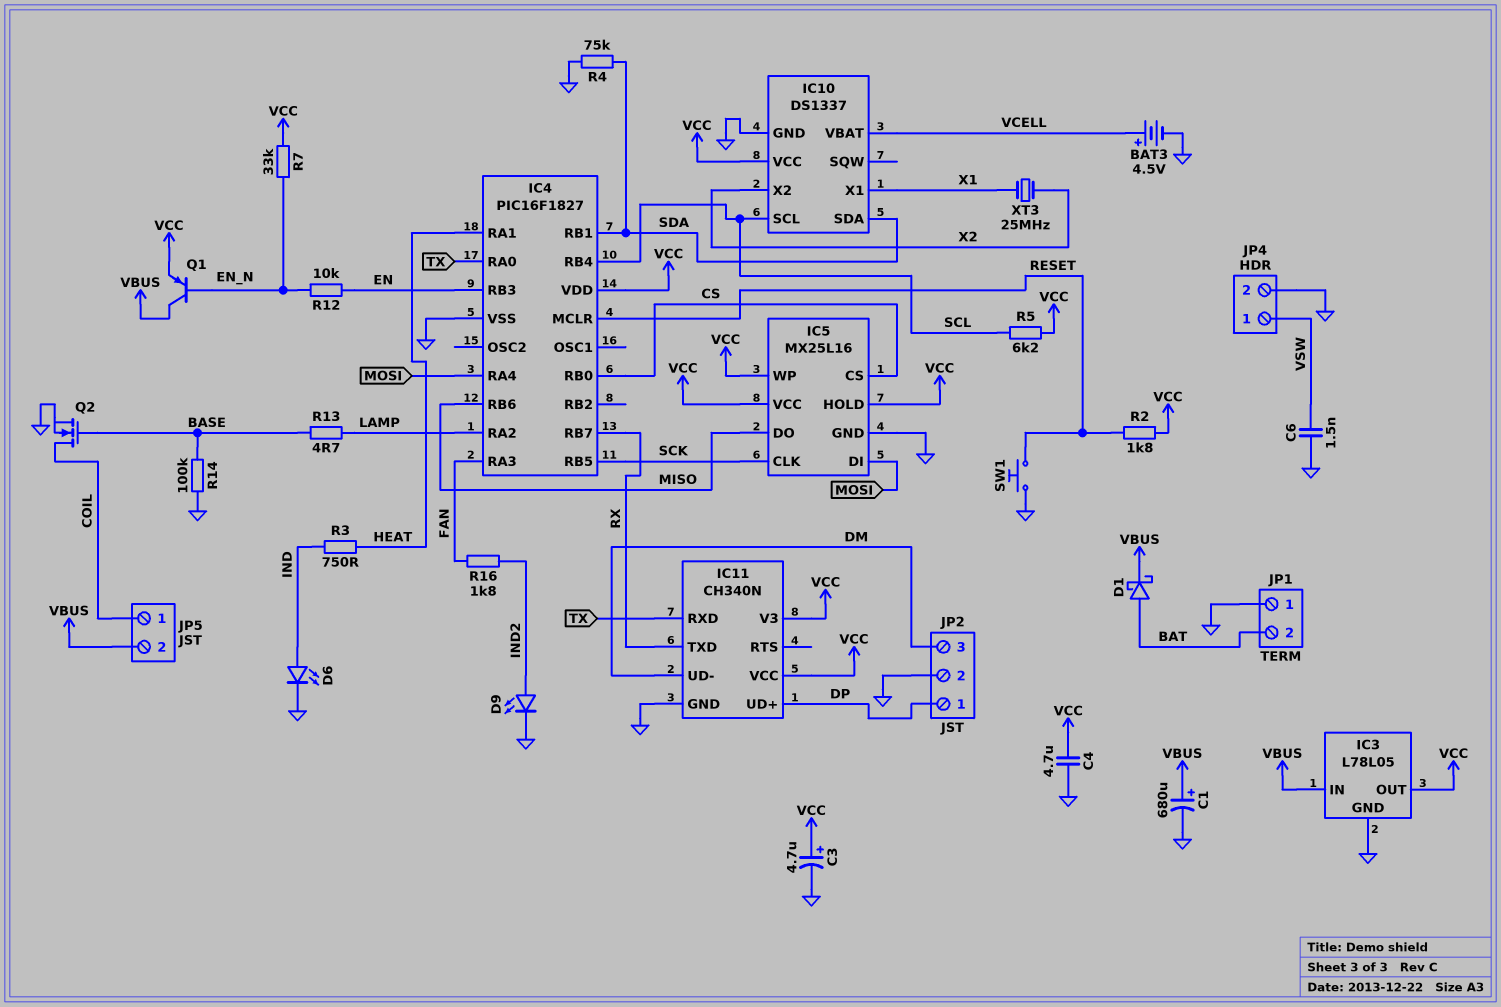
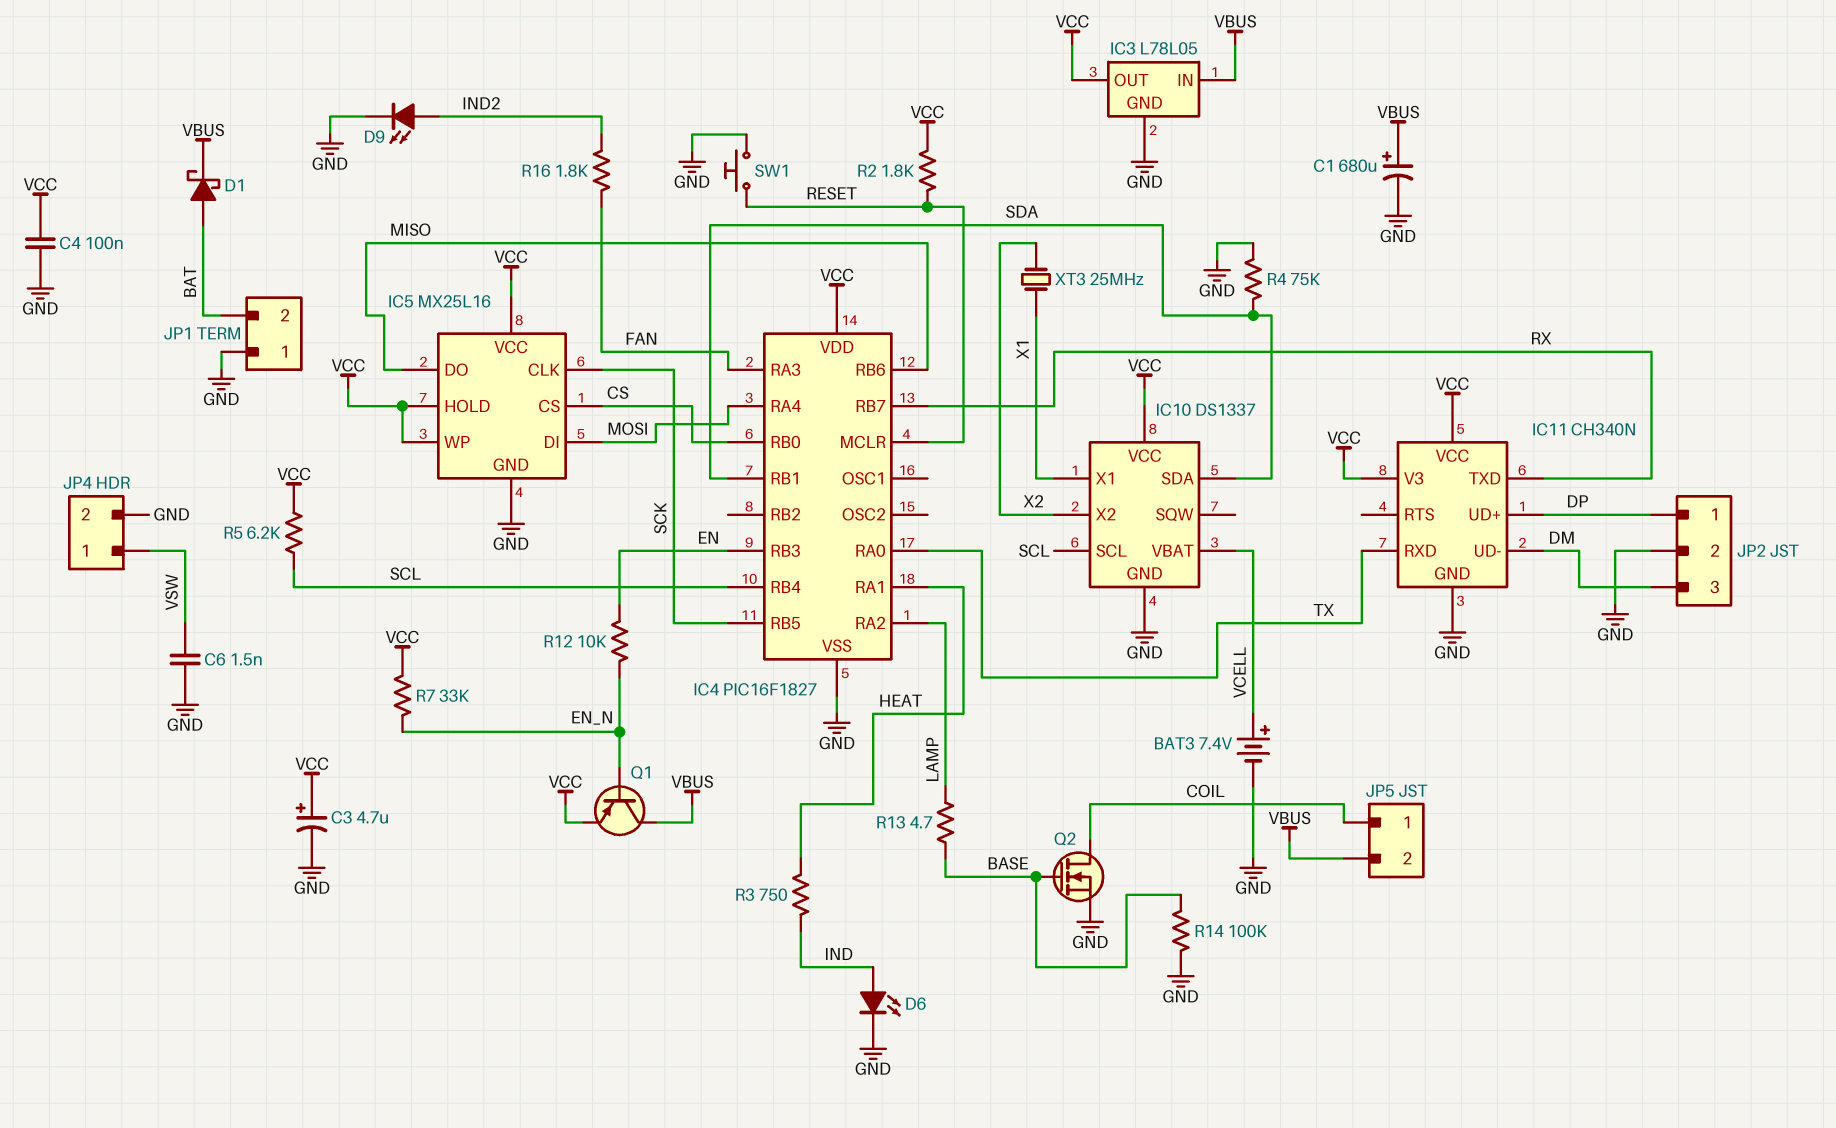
BAT3: 4.5V (plus VCELL, minus GND) -> 7.4V (plus VCELL, minus GND)
C4: 4.7uF (GND, VCC) -> 100nF (GND, VCC)

